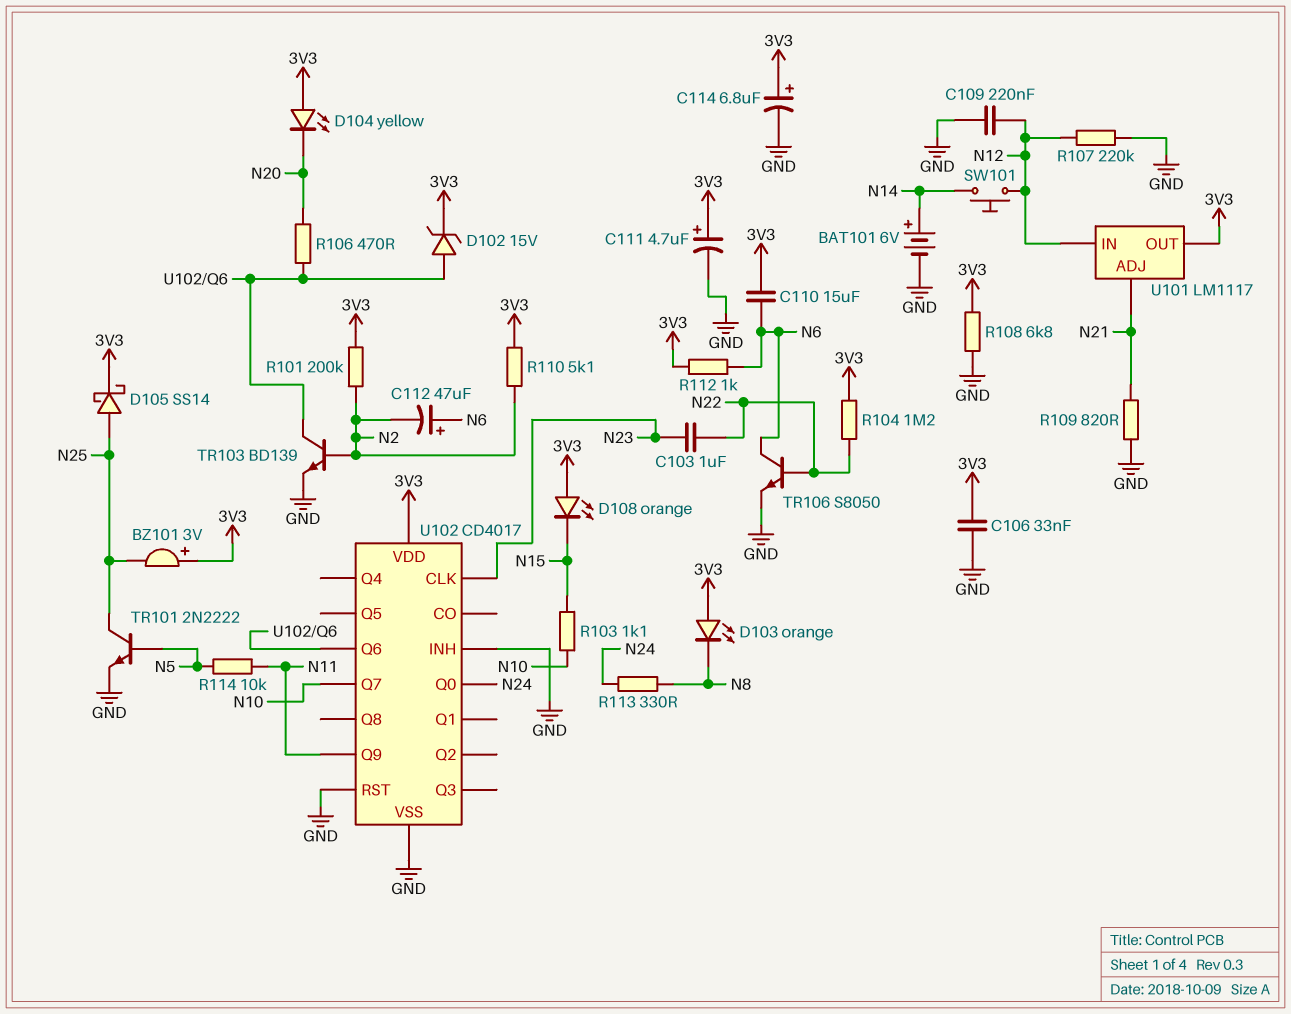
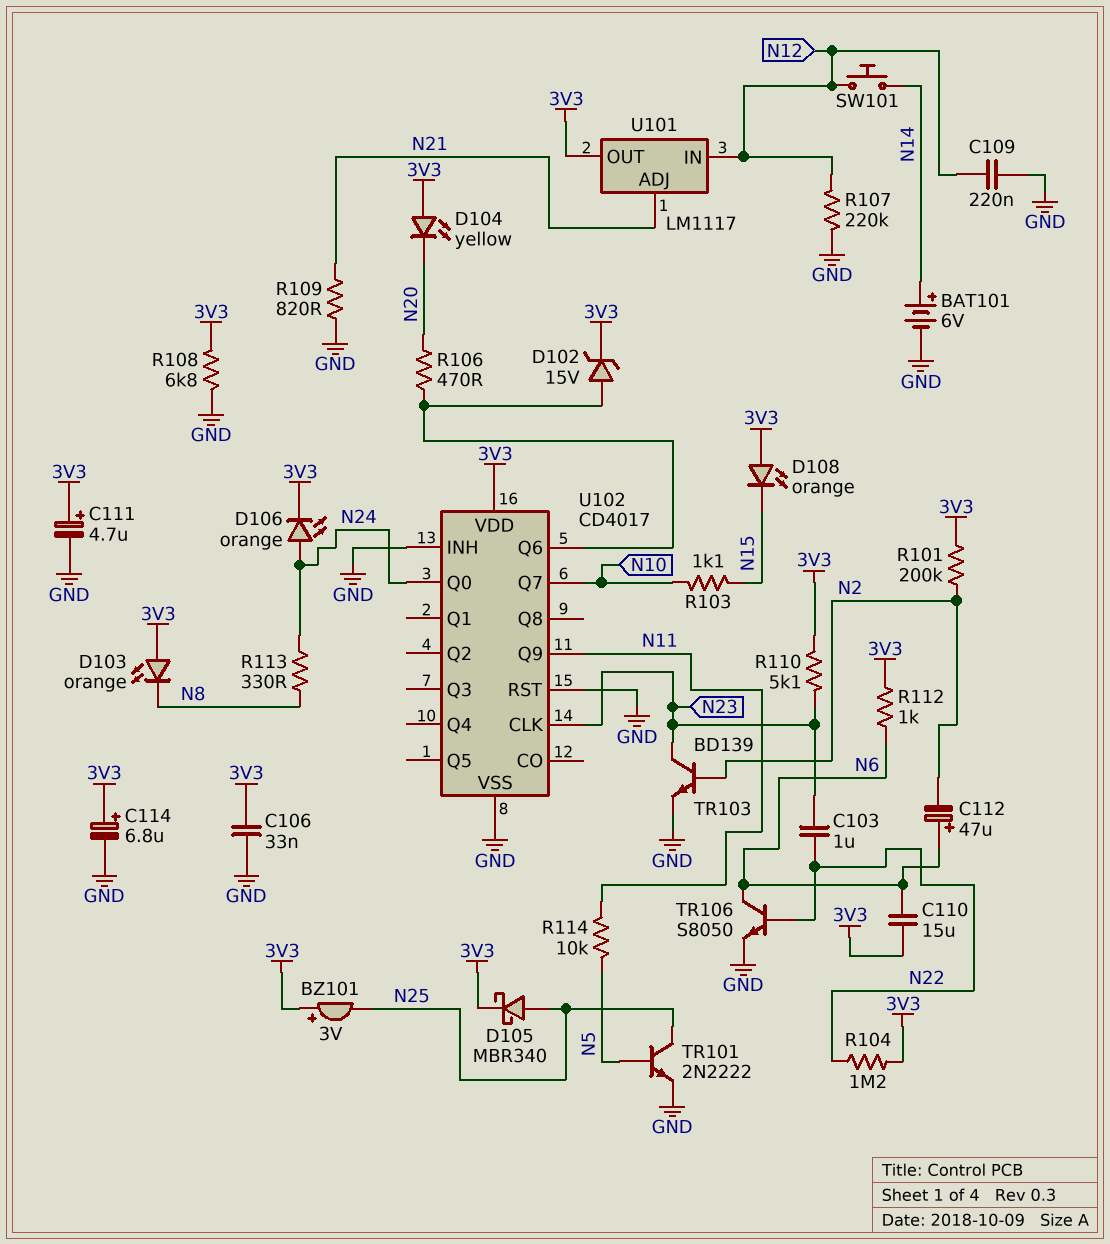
D105: schottky SS14 (A N25, K 3V3) -> schottky MBR340 (A N25, K 3V3)
D106: none -> LED orange (A N24, K 3V3)
R110: 5.1k (3V3, N2) -> 5.1k (3V3, N23)
TR103: NPN BD139 (B N2, C U102/Q6, E GND) -> NPN BD139 (B N2, C N23, E GND)

